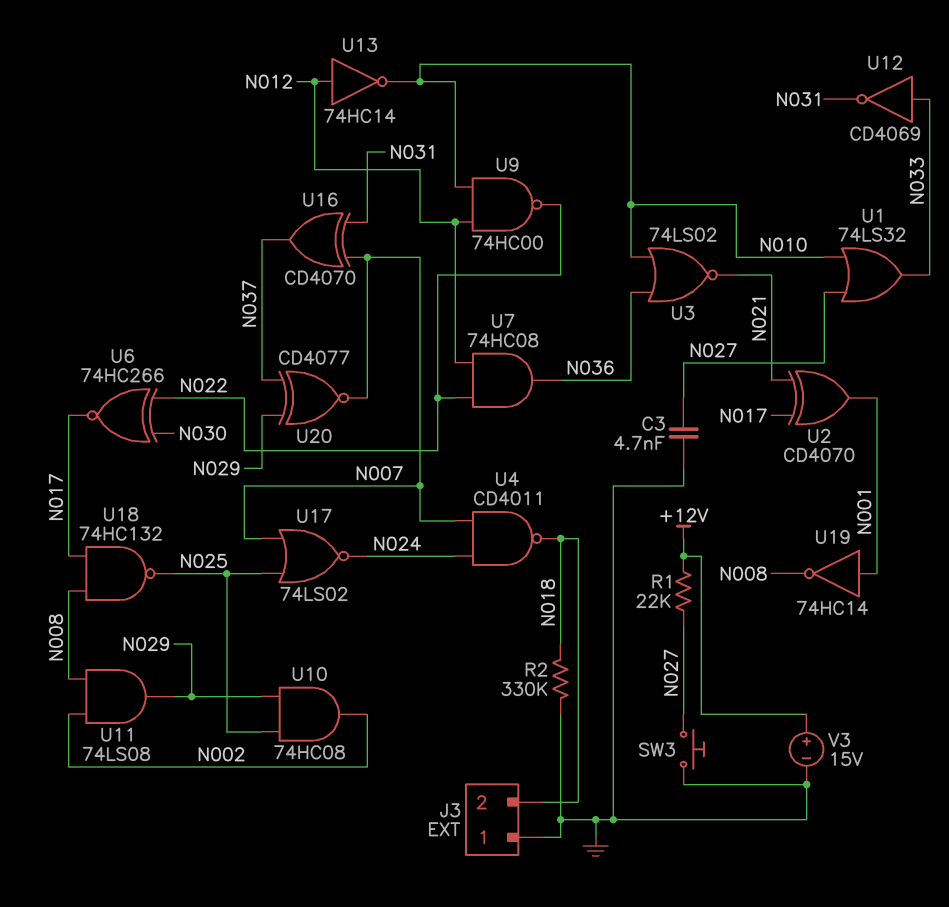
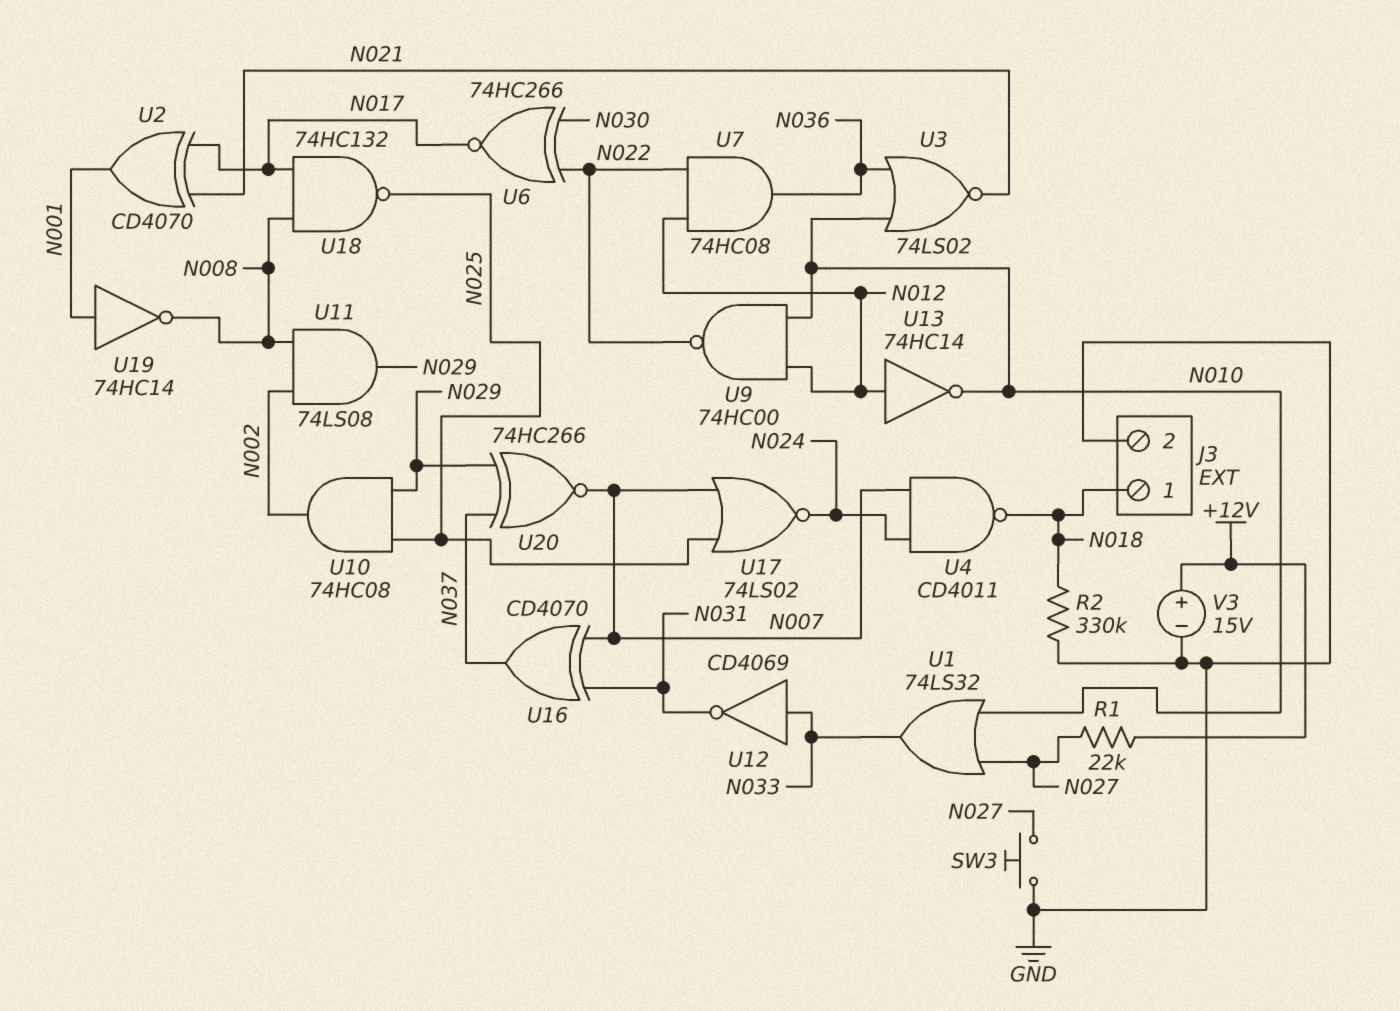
C3: 4.7nF (GND, N027) -> none
J3 pin 1: GND -> N018
J3 pin 2: N018 -> GND
U20: XNOR CD4077 (in N029, in N037, out N007) -> XNOR 74HC266 (in N029, in N037, out N007)

